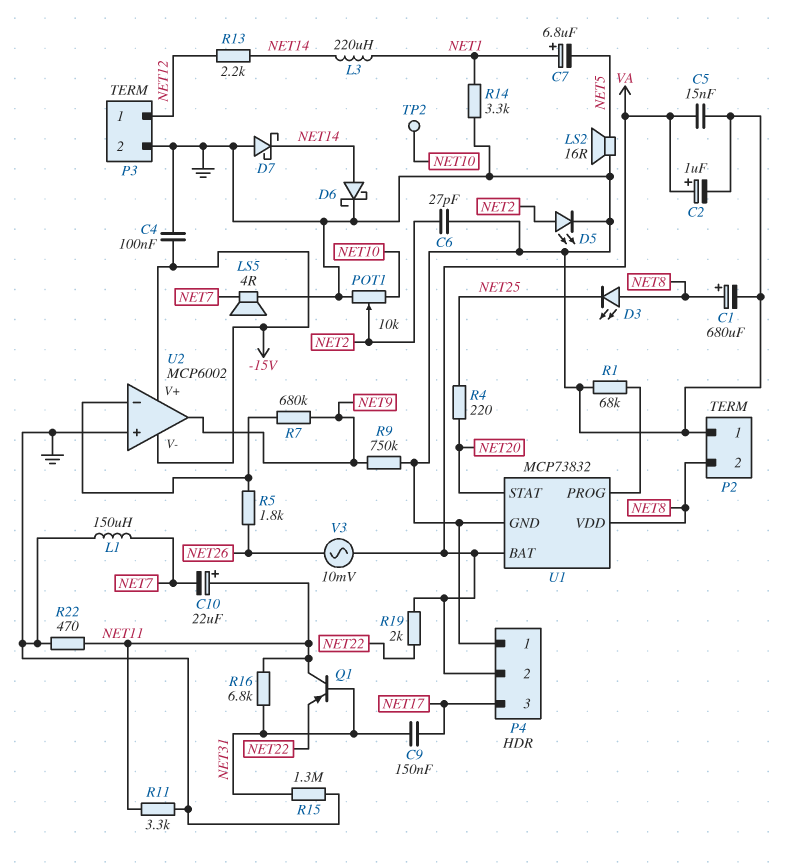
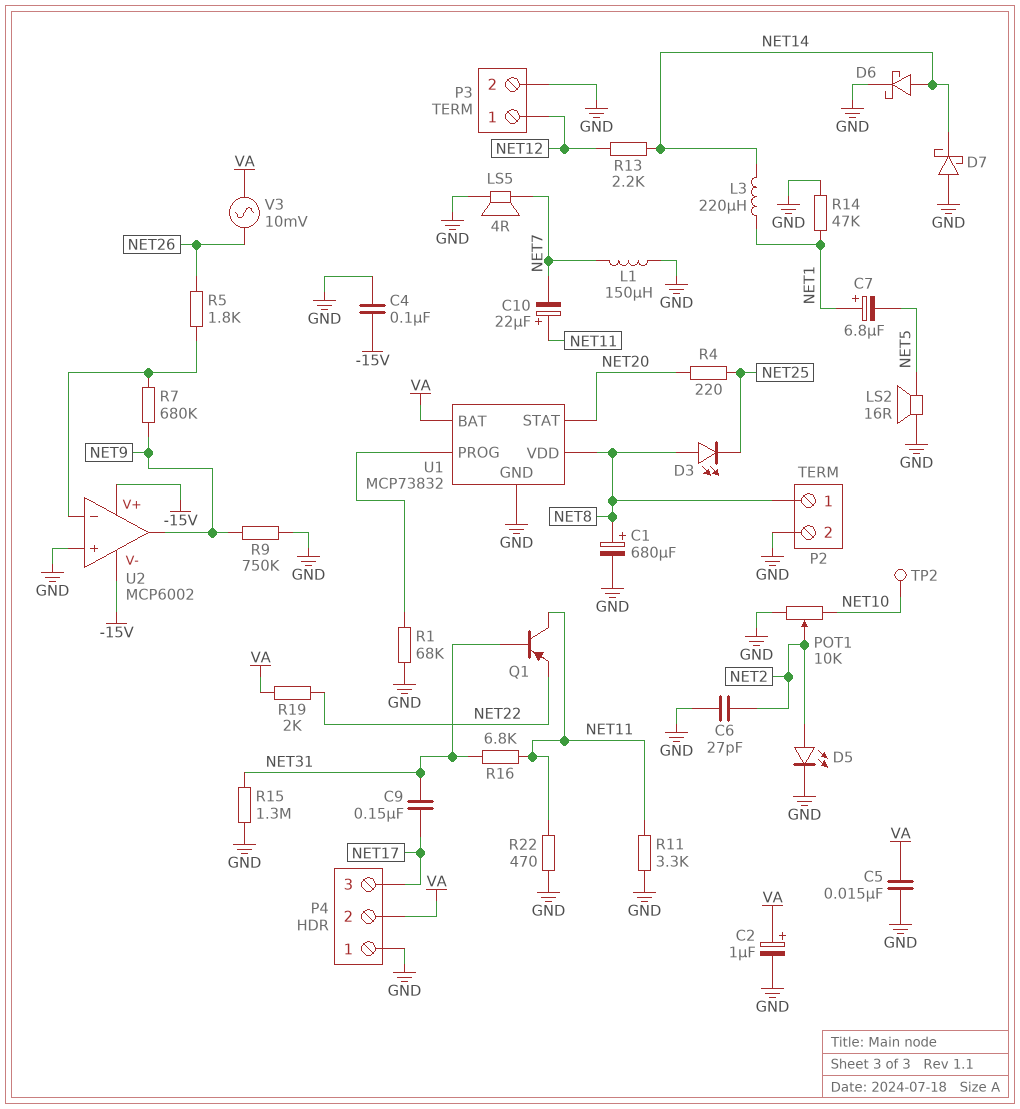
P2 pin 1: GND -> NET8
P2 pin 2: NET8 -> GND
R14: 3.3k (GND, NET1) -> 47k (GND, NET1)

